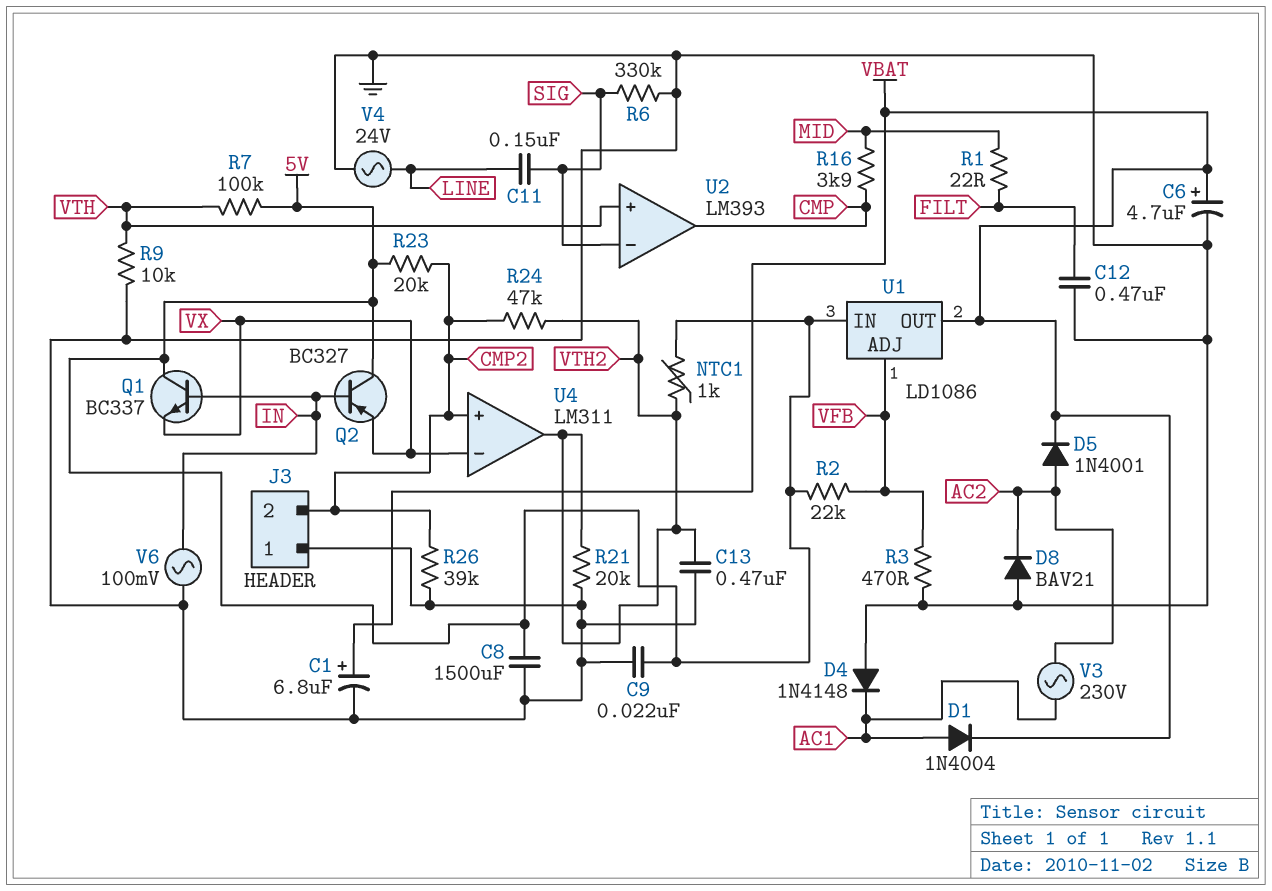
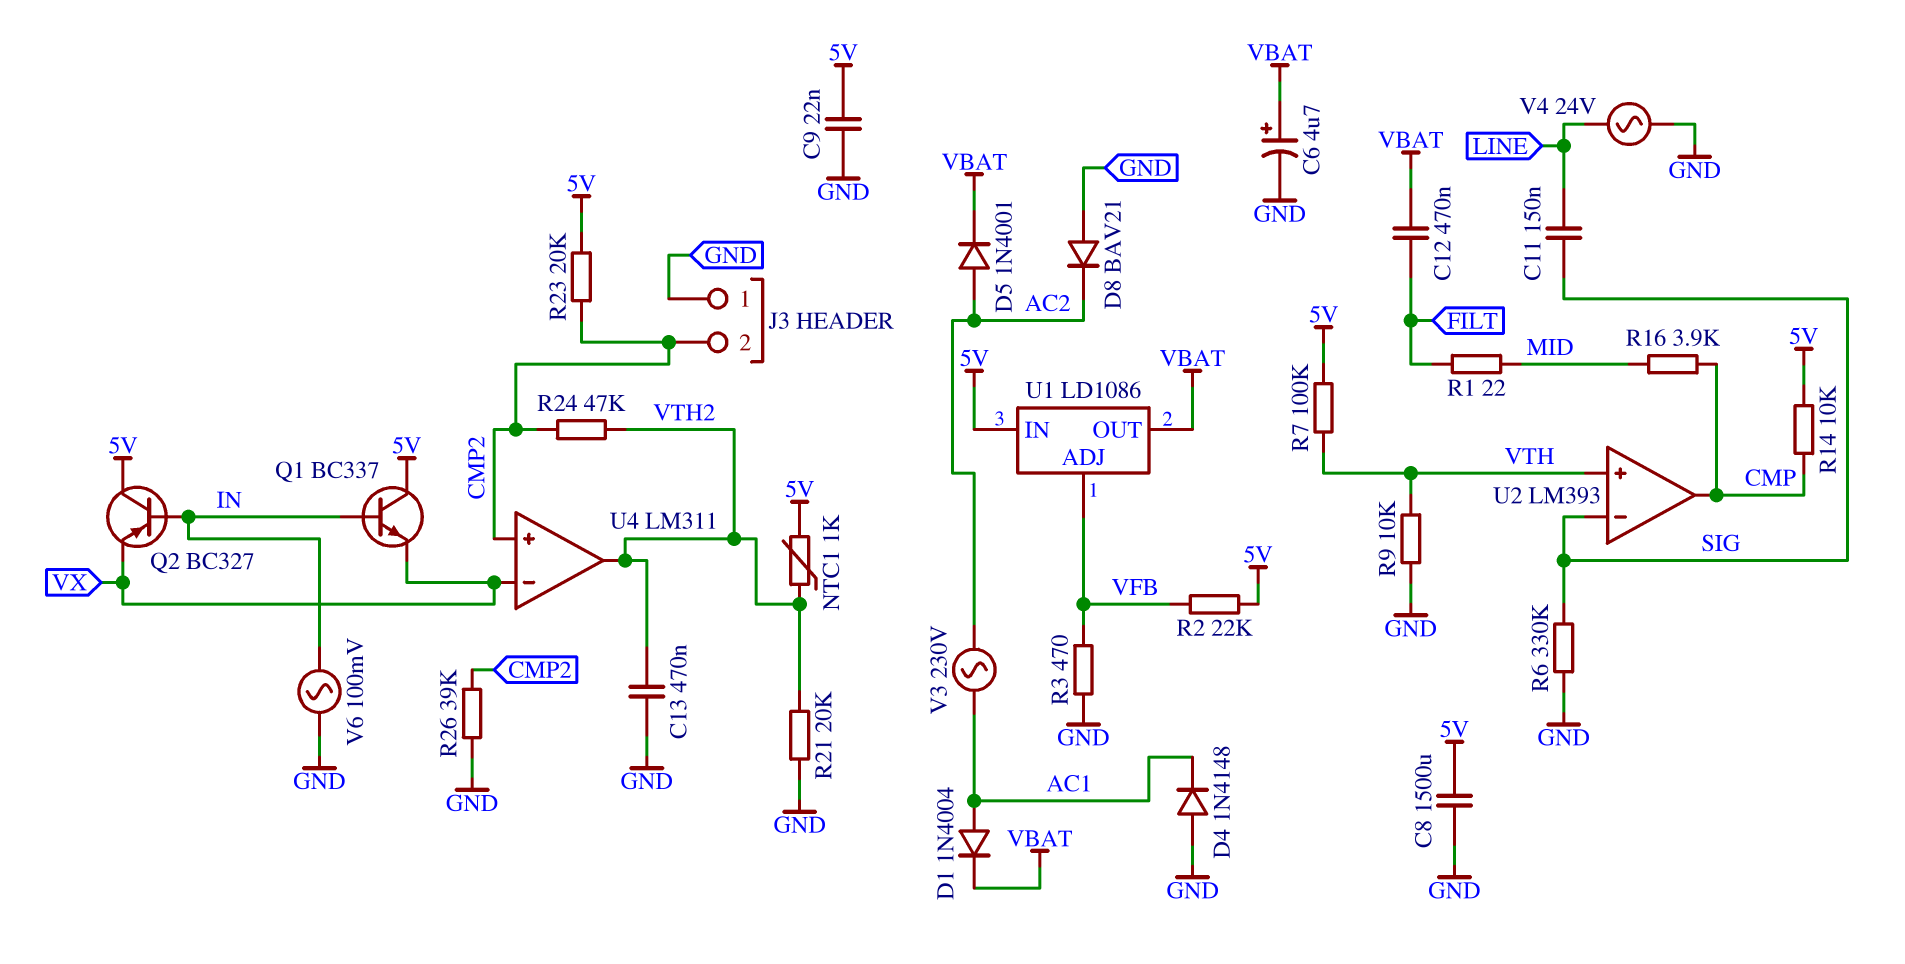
C1: 6.8uF (plus VBAT, minus GND) -> none
C12: 470nF (FILT, GND) -> 470nF (FILT, VBAT)
R14: none -> 10k (5V, CMP)

